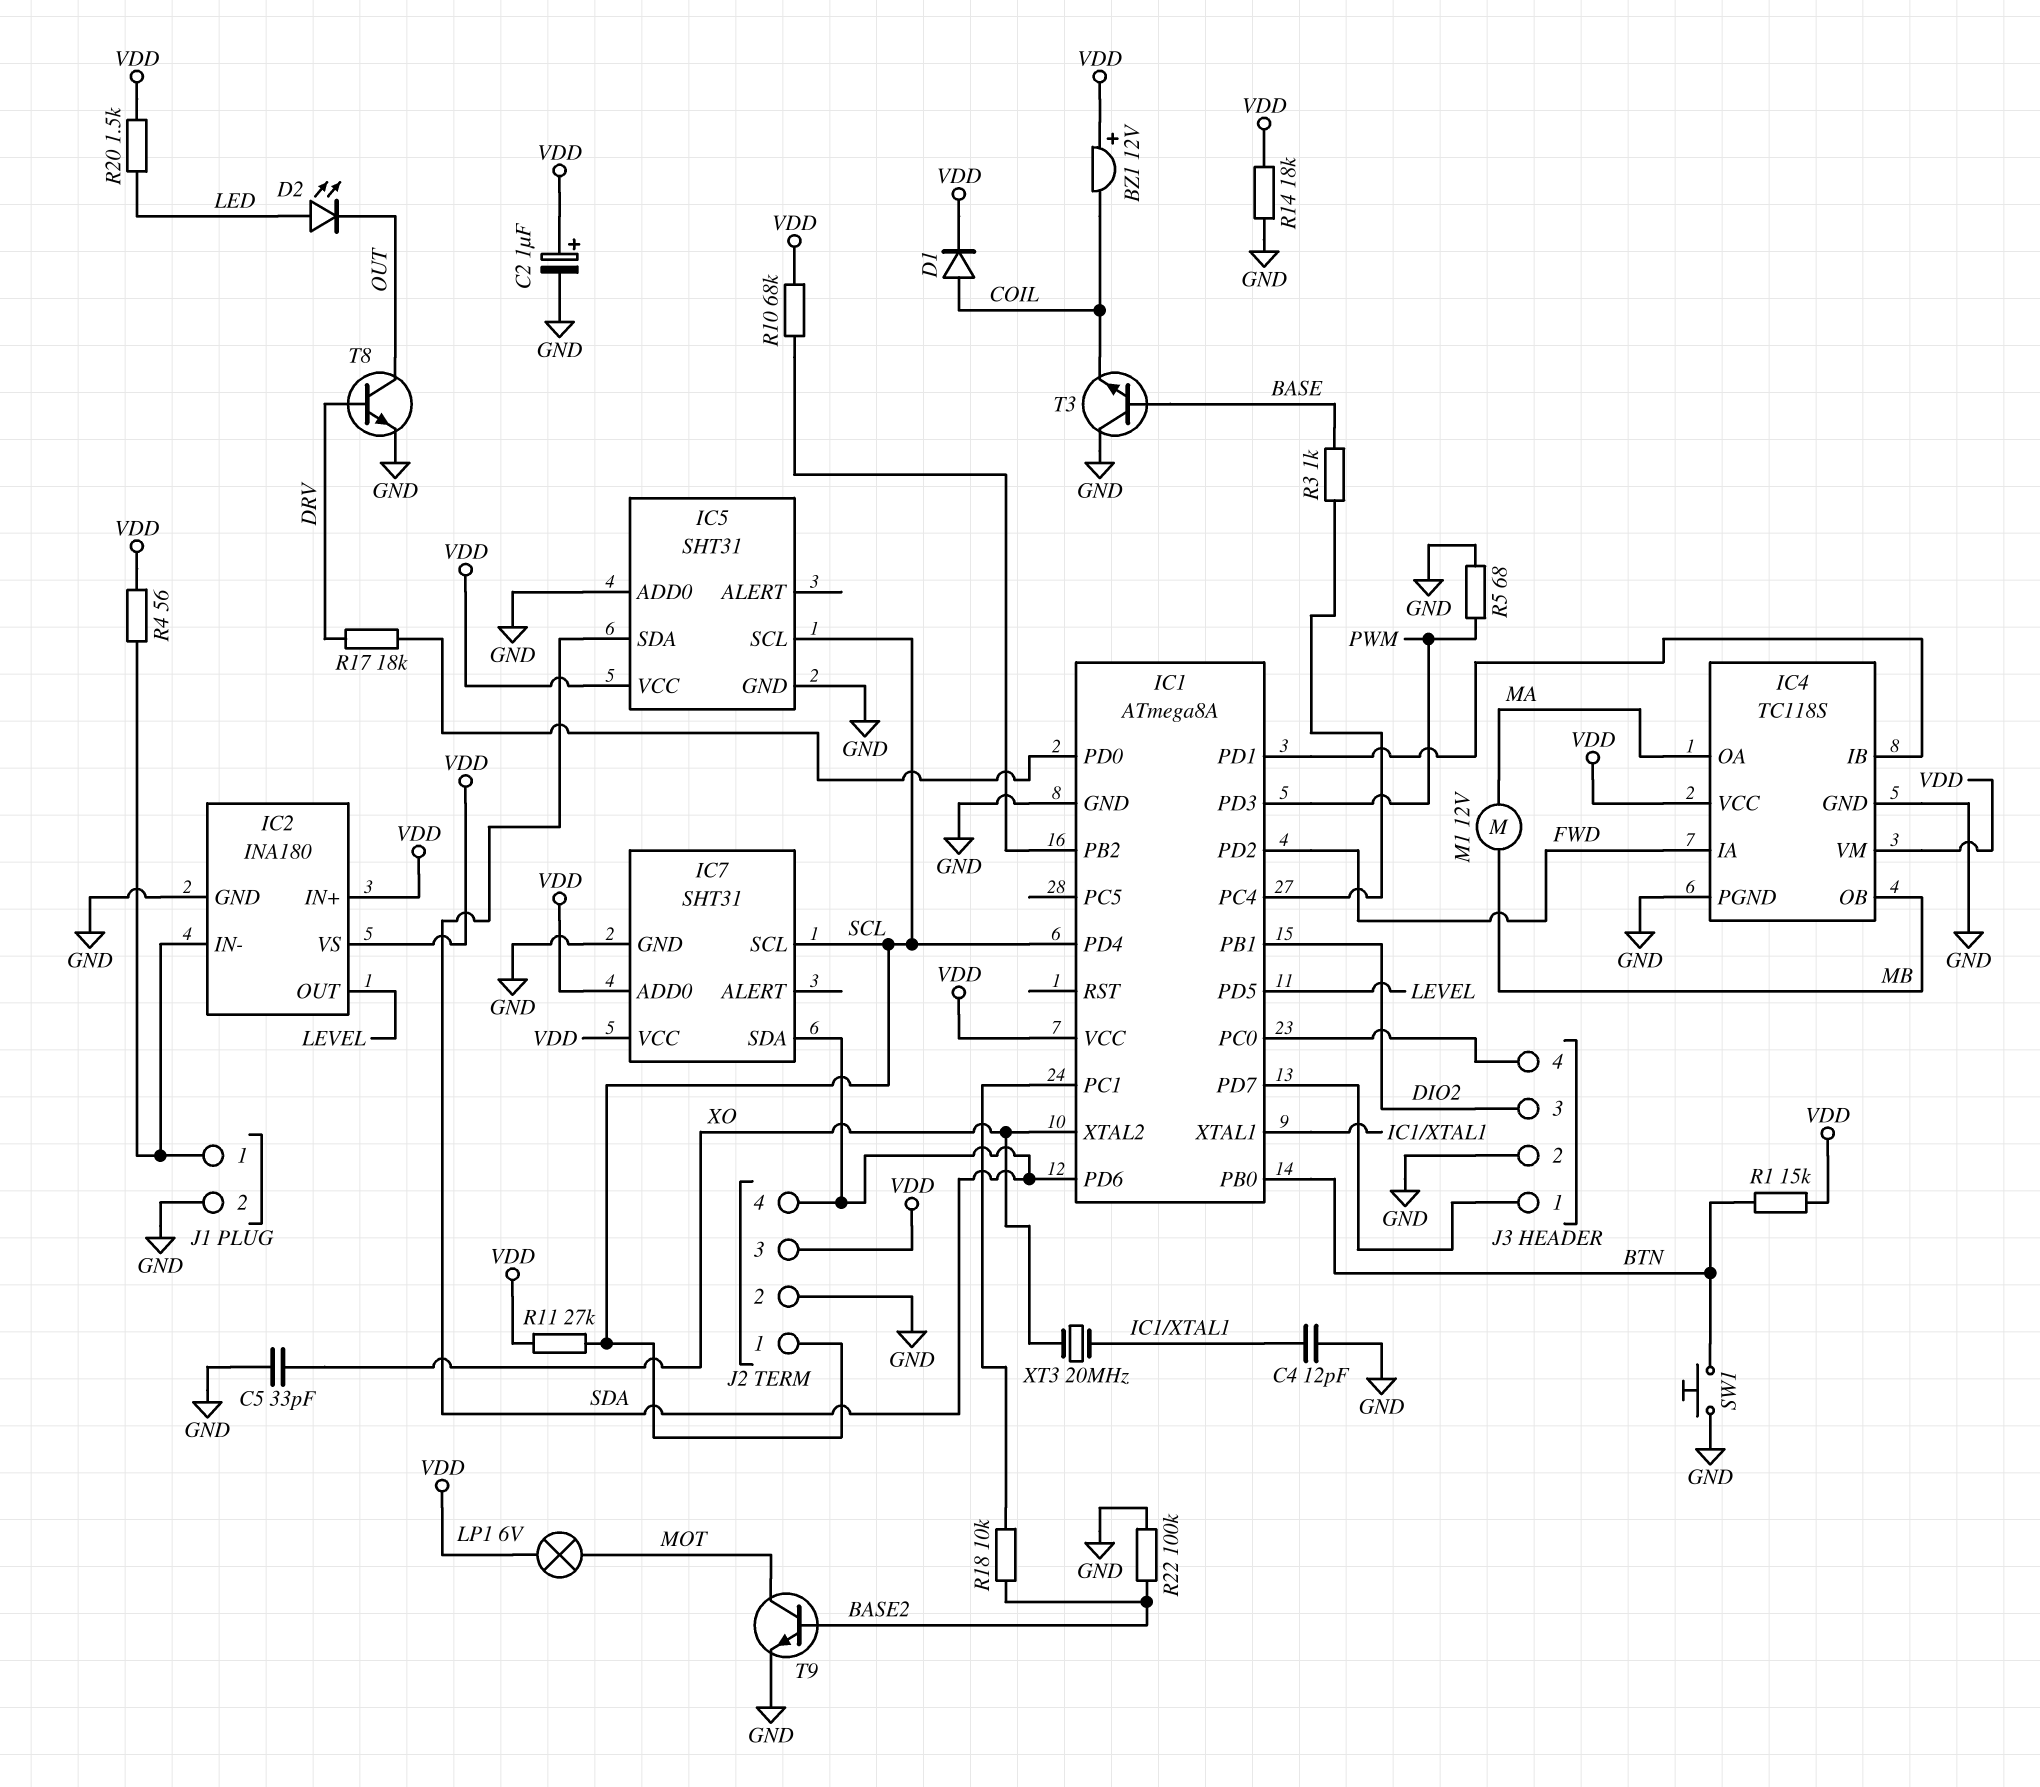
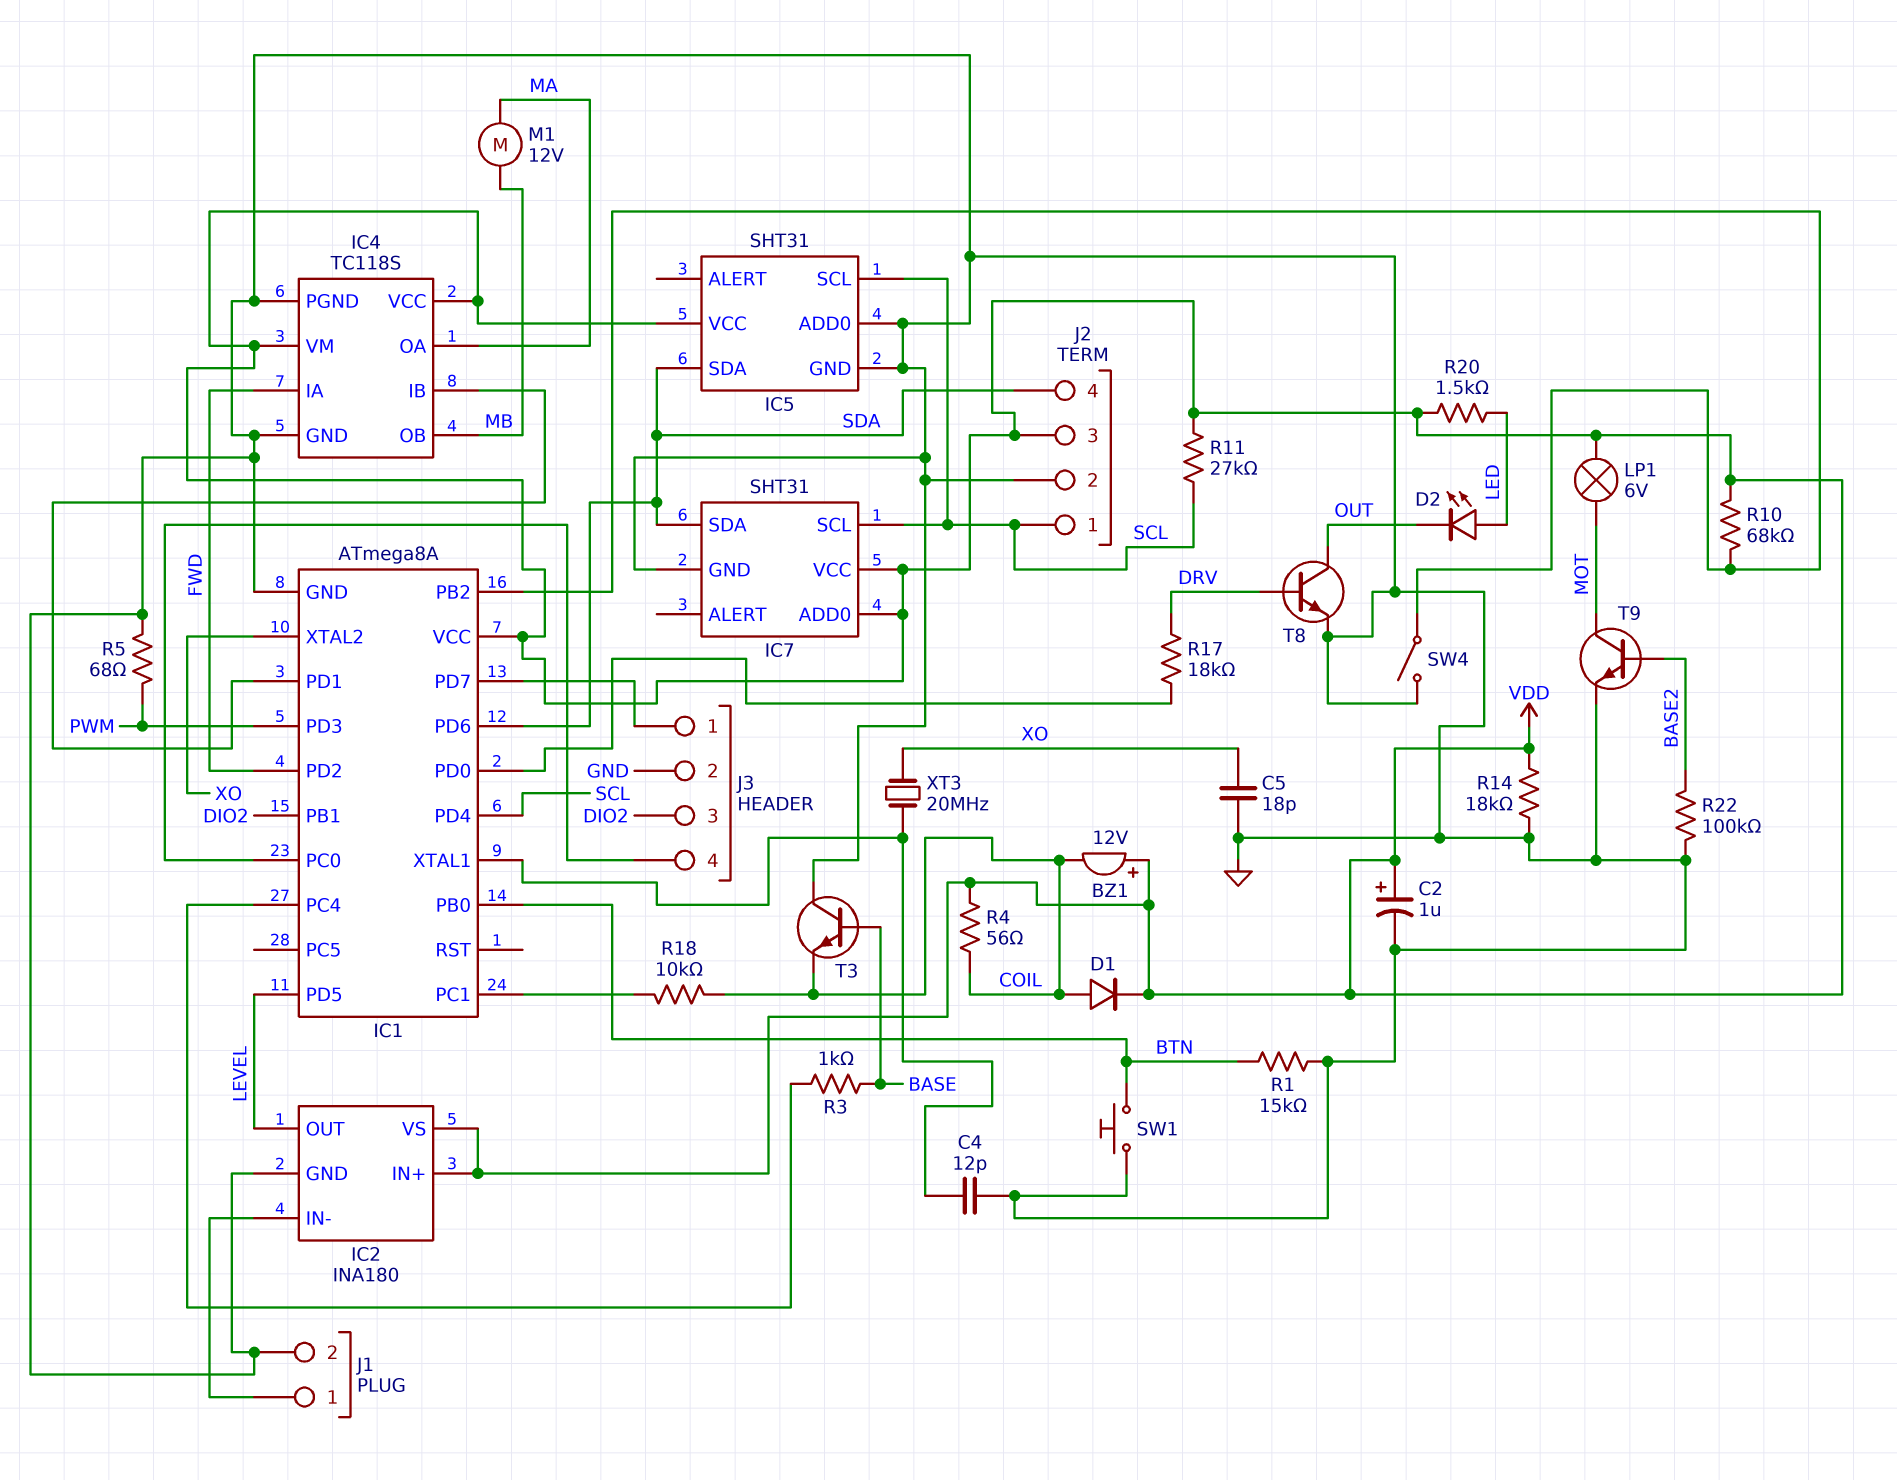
C5: 33pF (GND, XO) -> 18pF (GND, XO)
R1: 15k (BTN, VDD) -> 15k (BTN, GND)
R4: 56 (IC2/IN-, VDD) -> 56 (COIL, VDD)
R18: 10k (BASE2, IC1/PC1) -> 10k (COIL, IC1/PC1)
SW4: none -> switch (GND, IC1/PB2)

